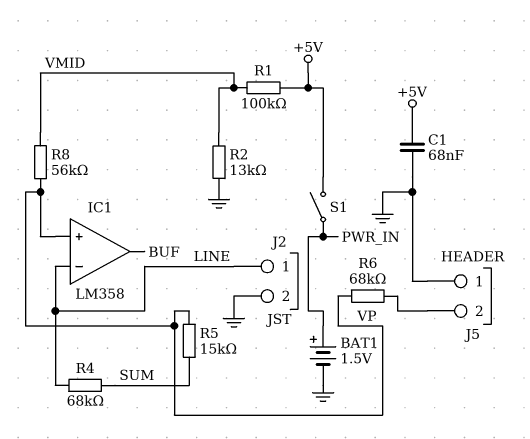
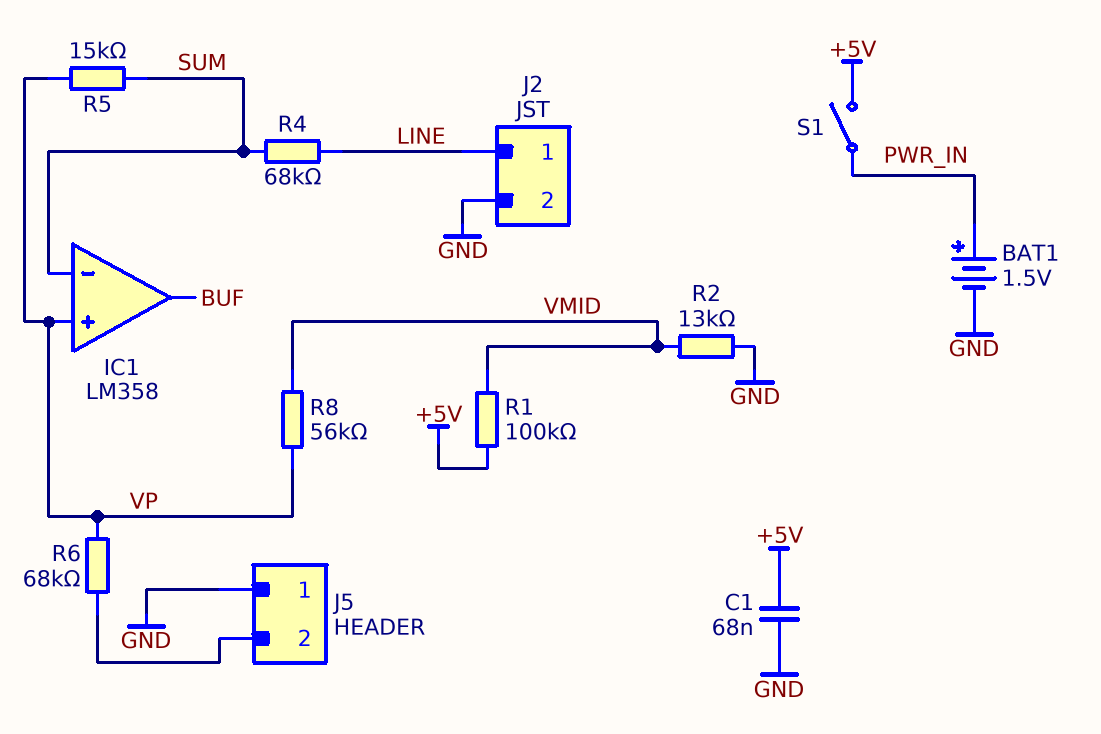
IC1 pin in-: LINE -> SUM

